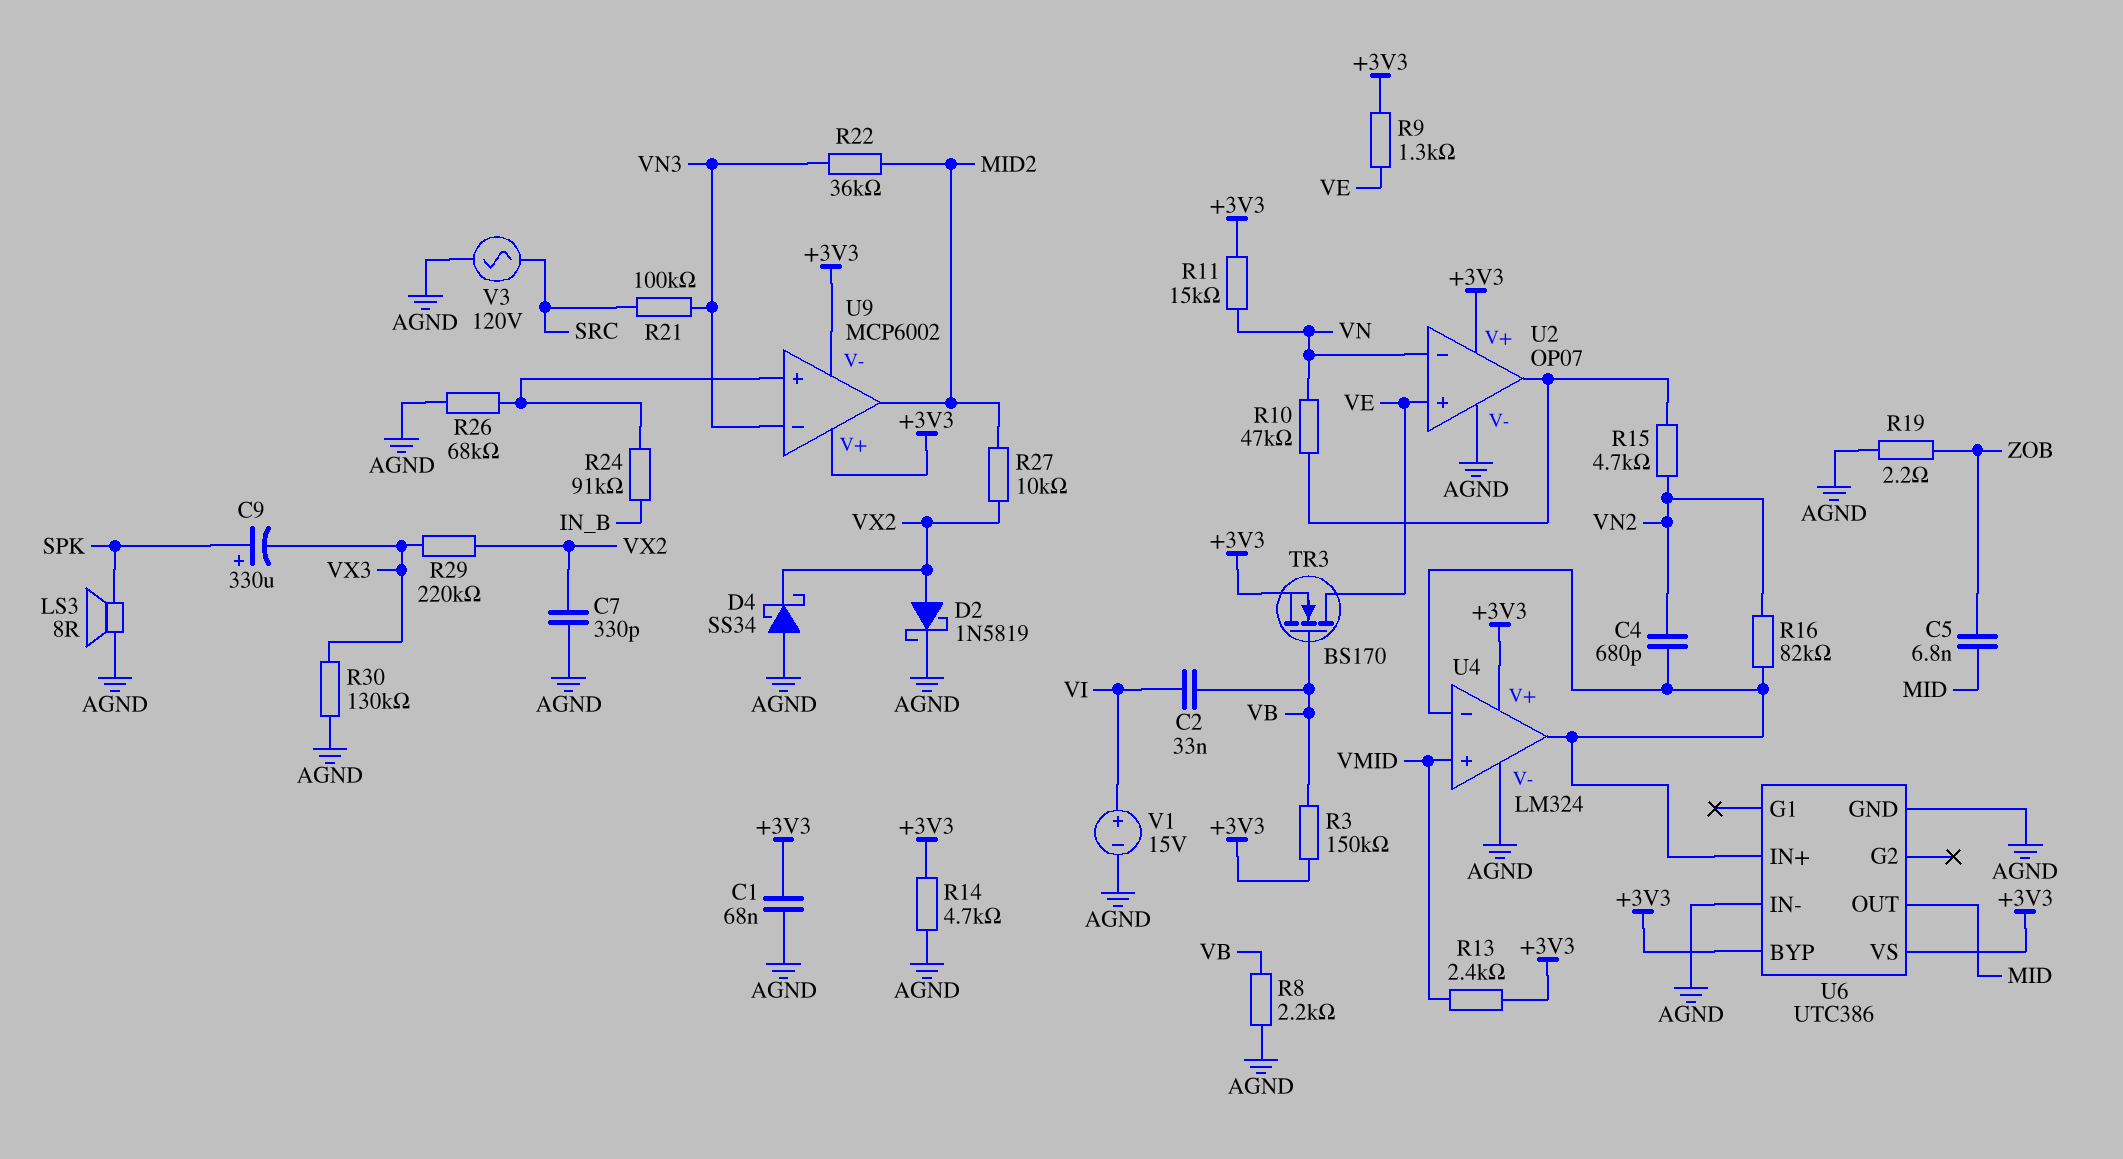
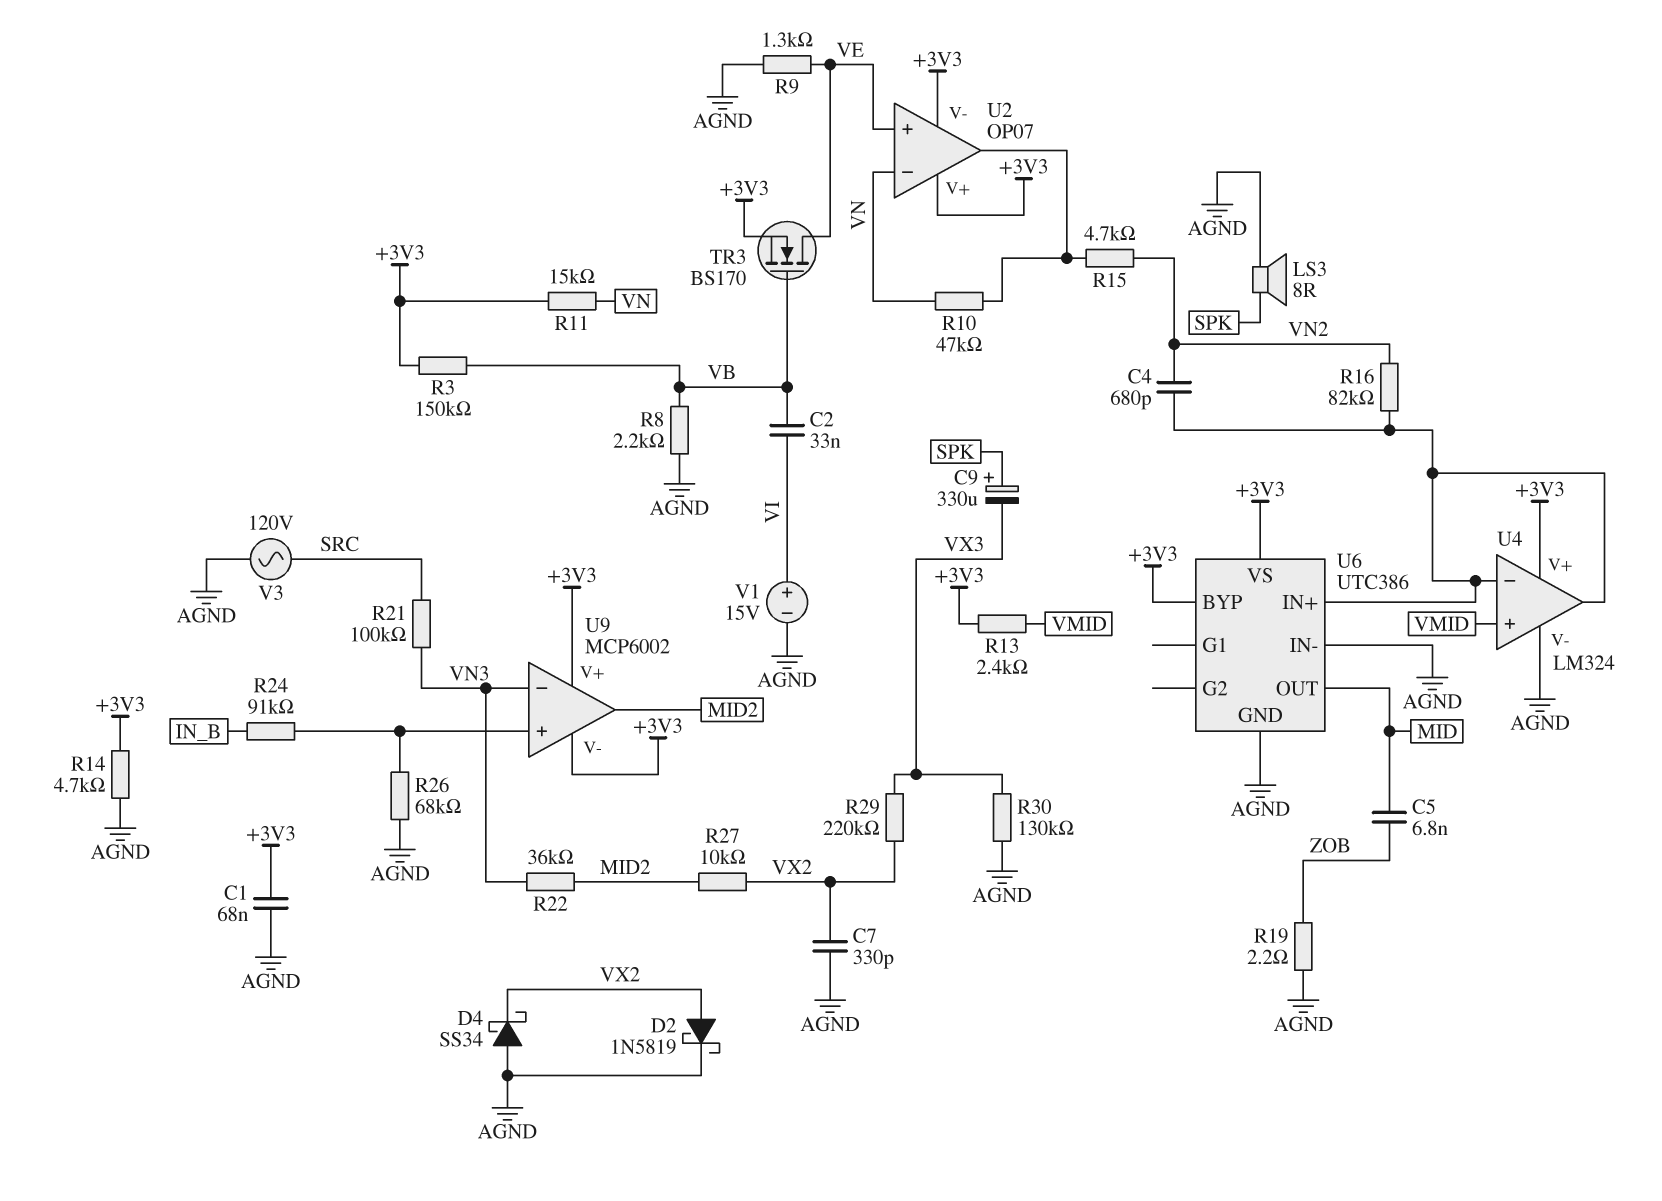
R9: 1.3k (+3V3, VE) -> 1.3k (AGND, VE)
U2 pin V-: AGND -> +3V3

